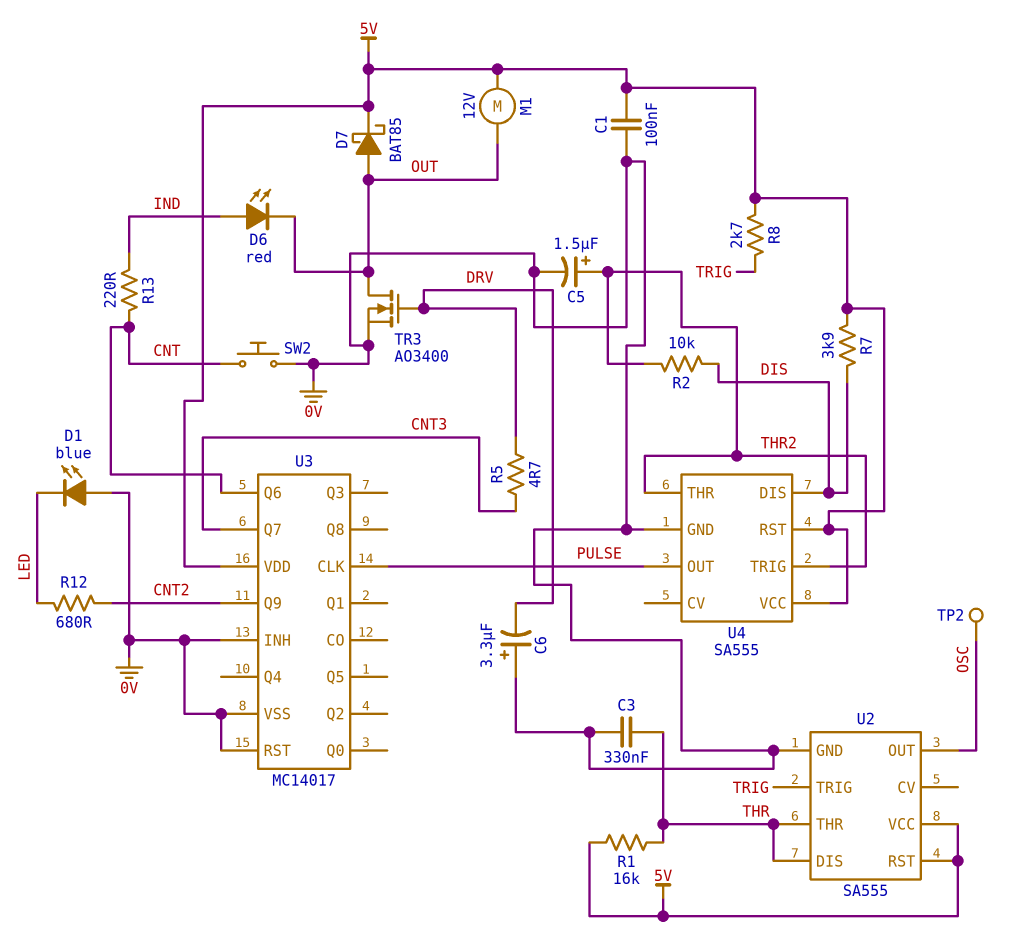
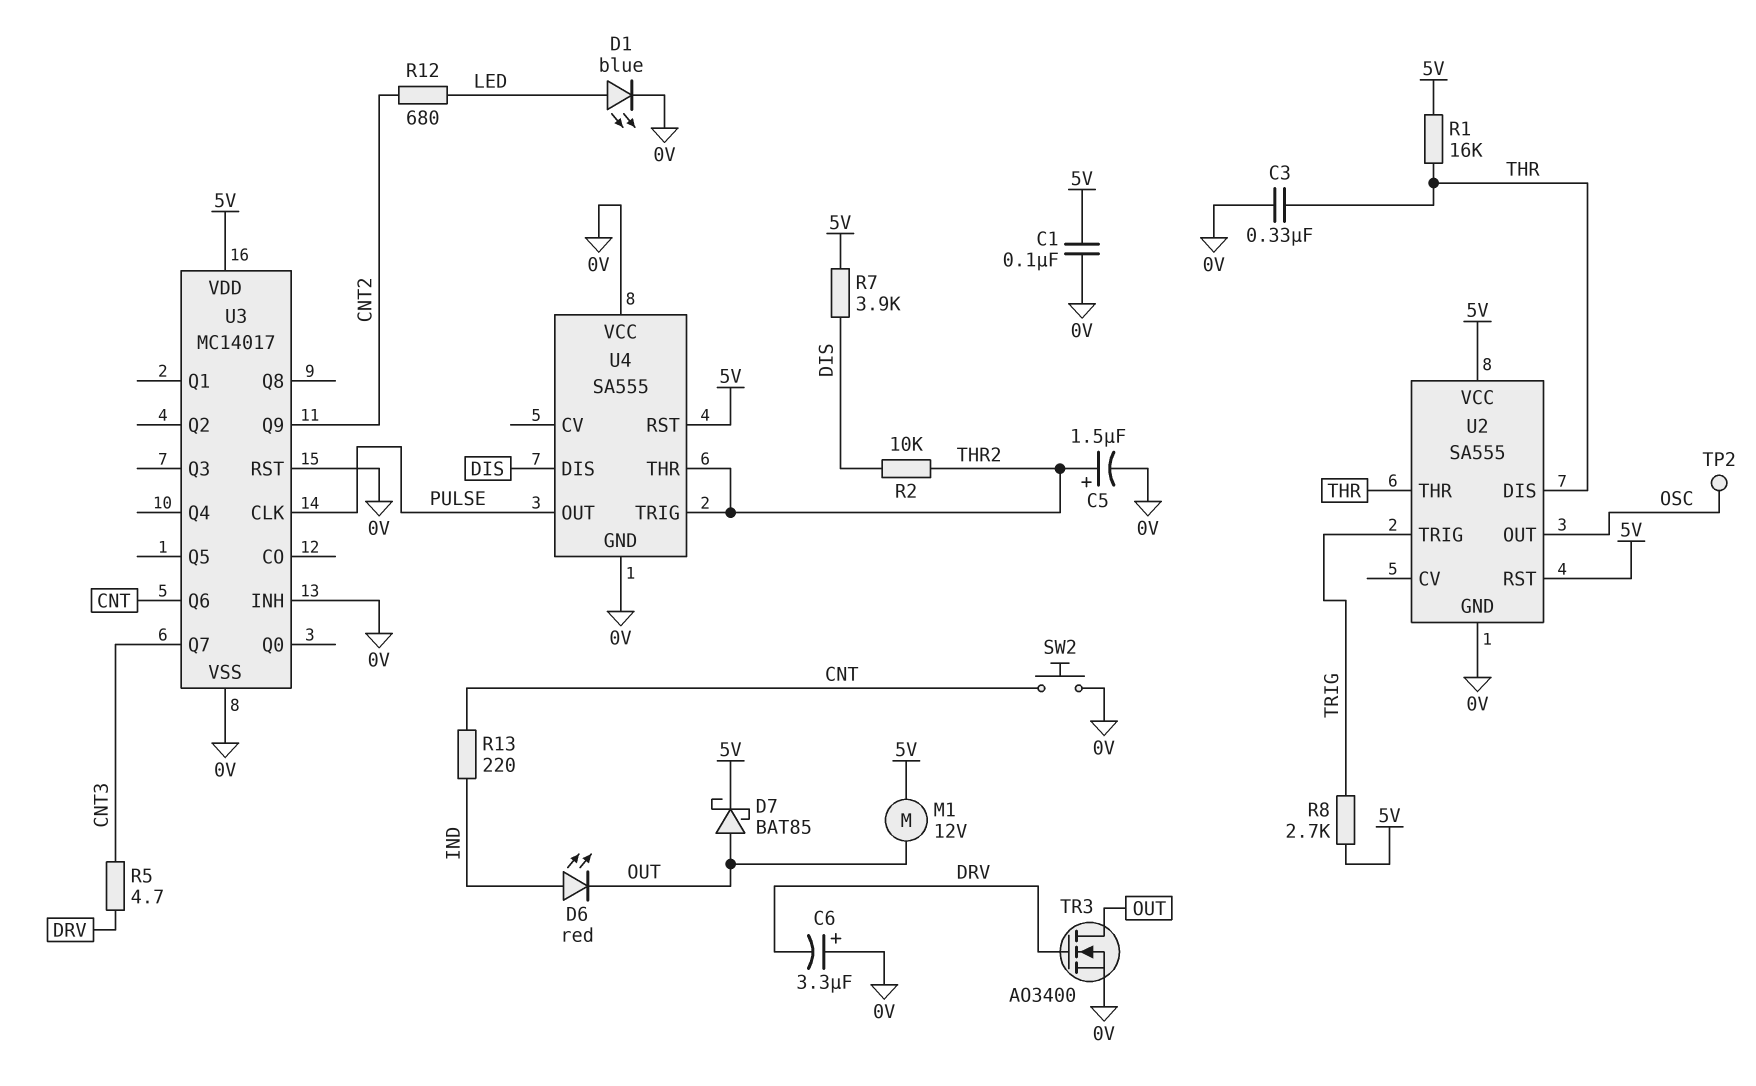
D1: LED blue (A 0V, K LED) -> LED blue (A LED, K 0V)
U4 pin VCC: 5V -> 0V

